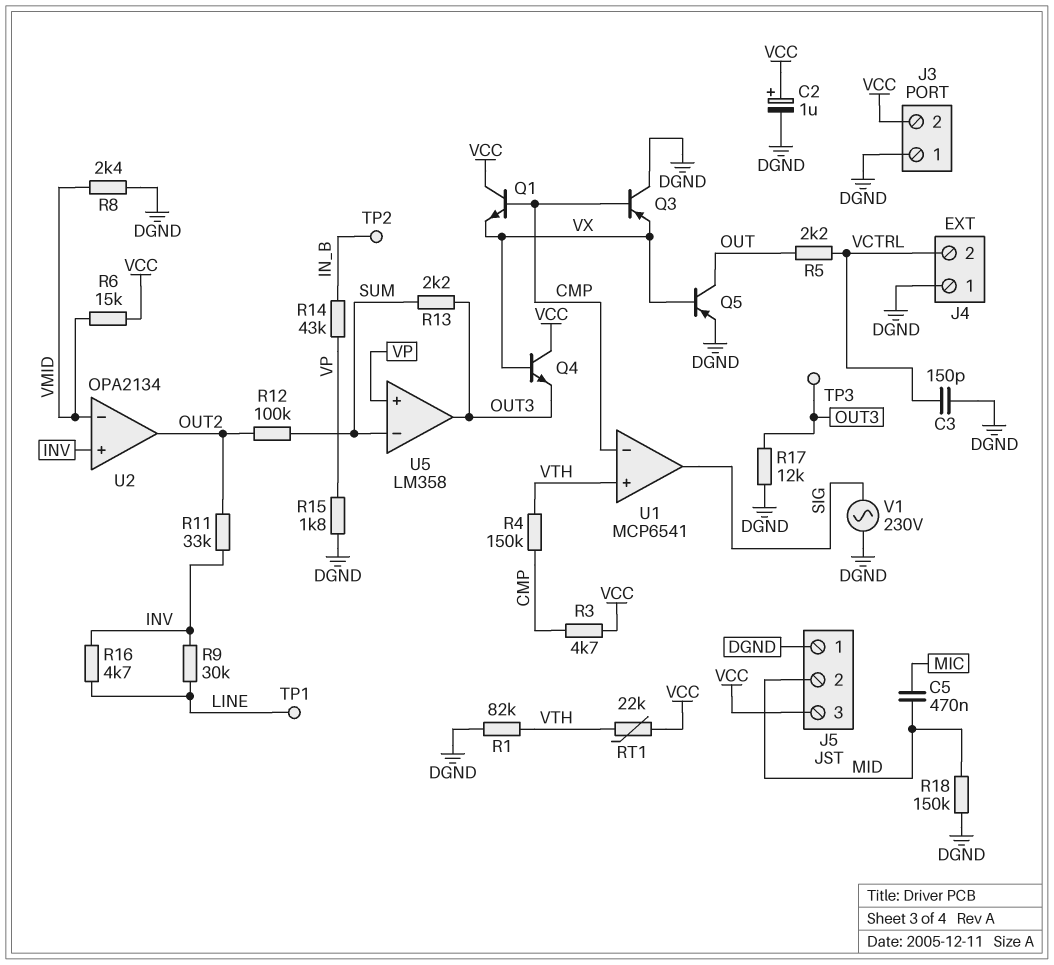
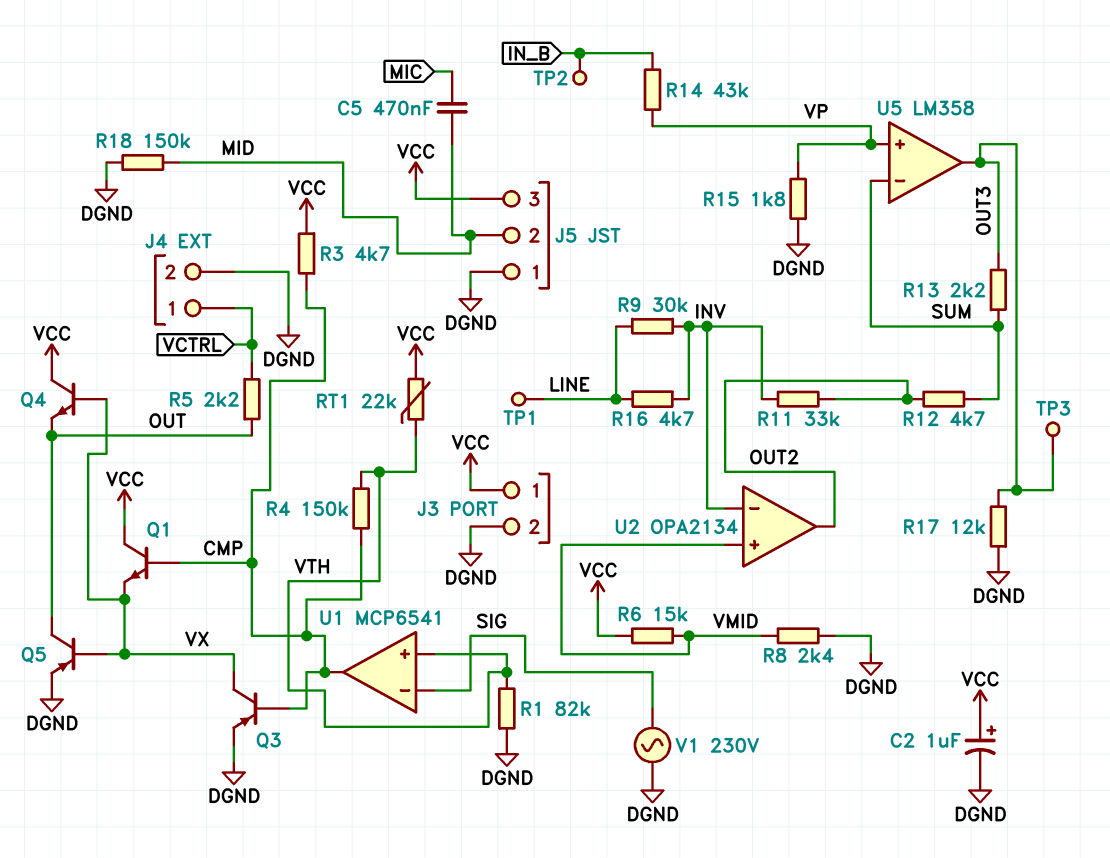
C3: 150pF (DGND, VCTRL) -> none
J3 pin 1: DGND -> VCC
J3 pin 2: VCC -> DGND
J4 pin 1: DGND -> VCTRL
J4 pin 2: VCTRL -> DGND
Q3: PNP (B CMP, C DGND, E VX) -> PNP (B CMP, C VX, E DGND)
Q4: NPN (B VX, C VCC, E OUT3) -> NPN (B VX, C VCC, E OUT)
R12: 100k (OUT2, SUM) -> 4.7k (OUT2, SUM)
U1 pin in-: CMP -> SIG
U1 pin out: SIG -> CMP
U2 pin in+: INV -> VMID
U2 pin in-: VMID -> INV

